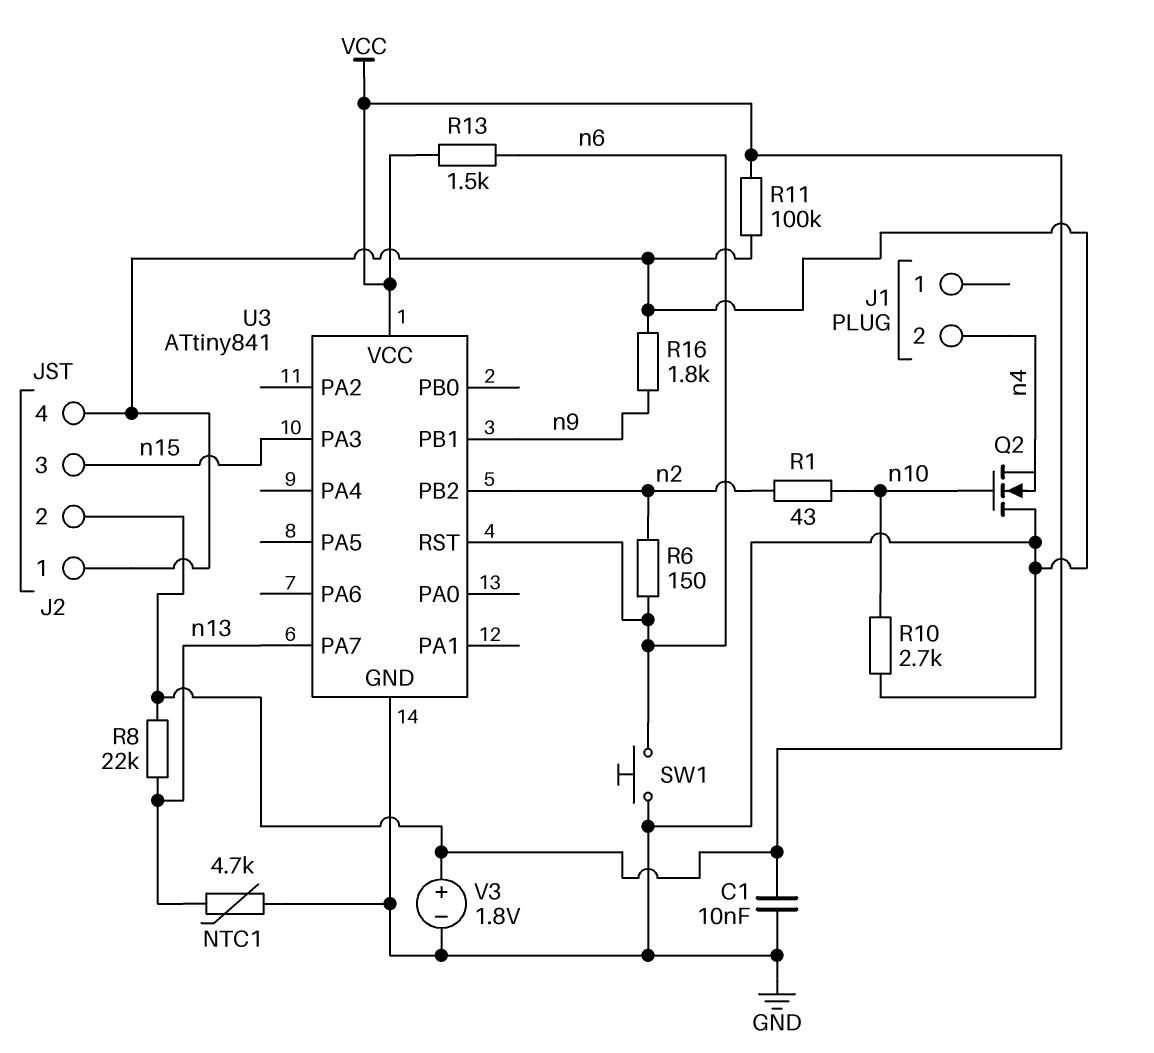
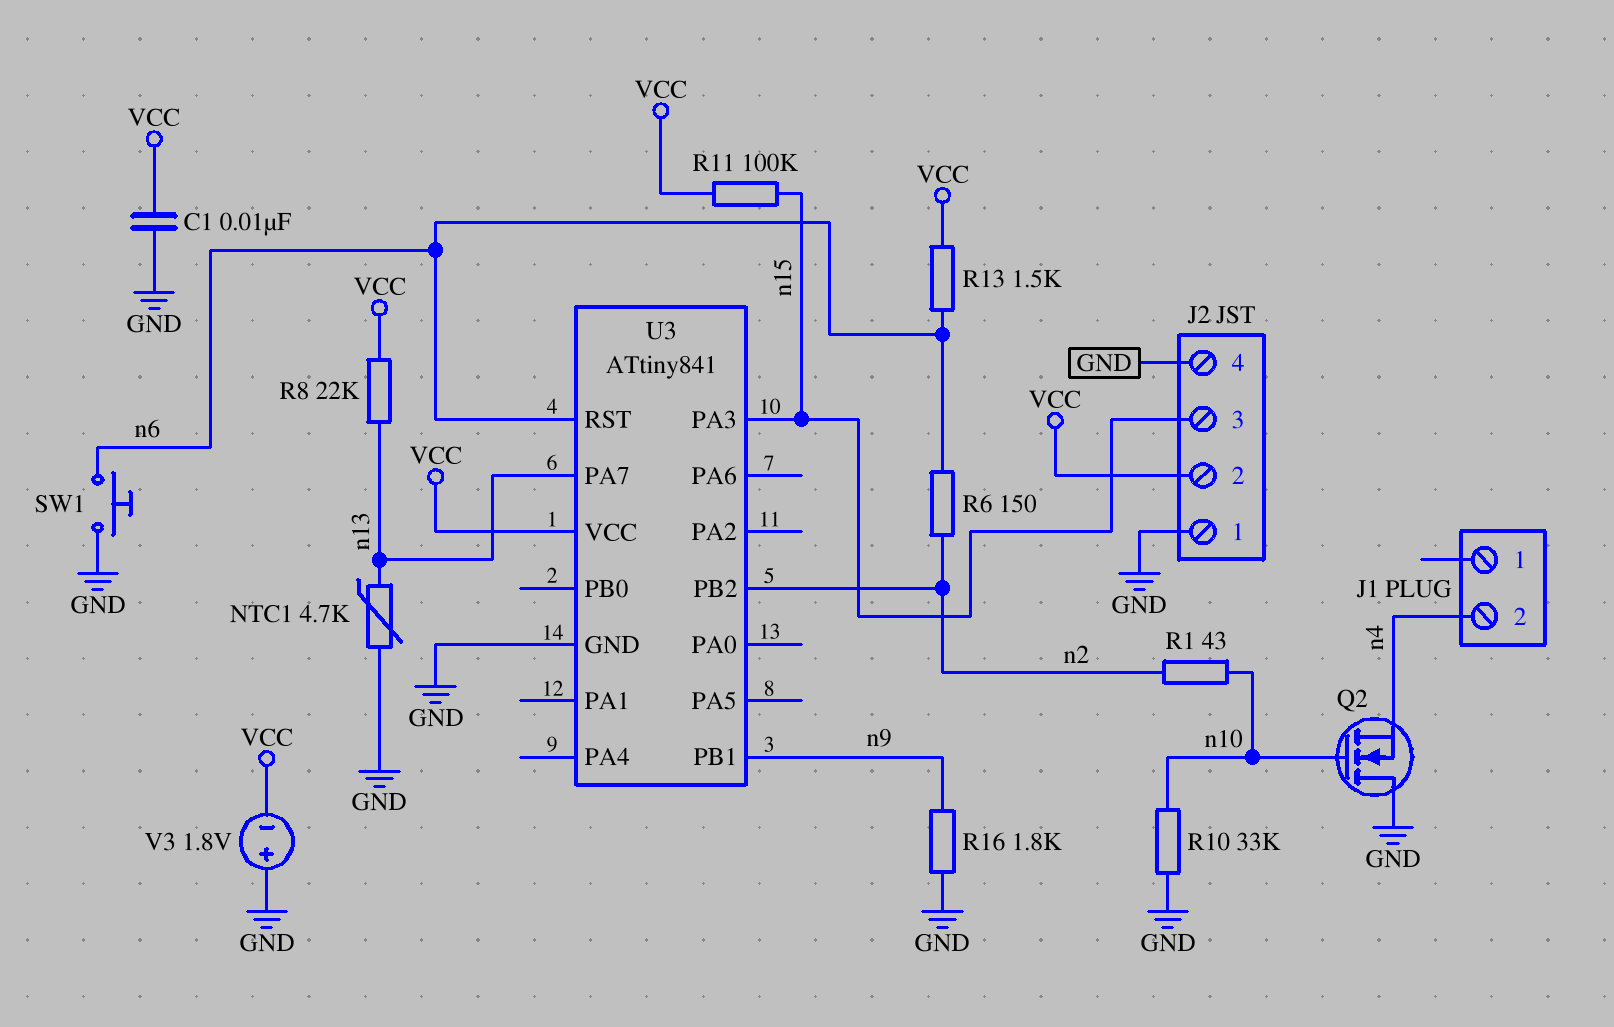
R10: 2.7k (GND, n10) -> 33k (GND, n10)
R11: 100k (GND, VCC) -> 100k (VCC, n15)
V3: 1.8V (plus VCC, minus GND) -> 1.8V (plus GND, minus VCC)

